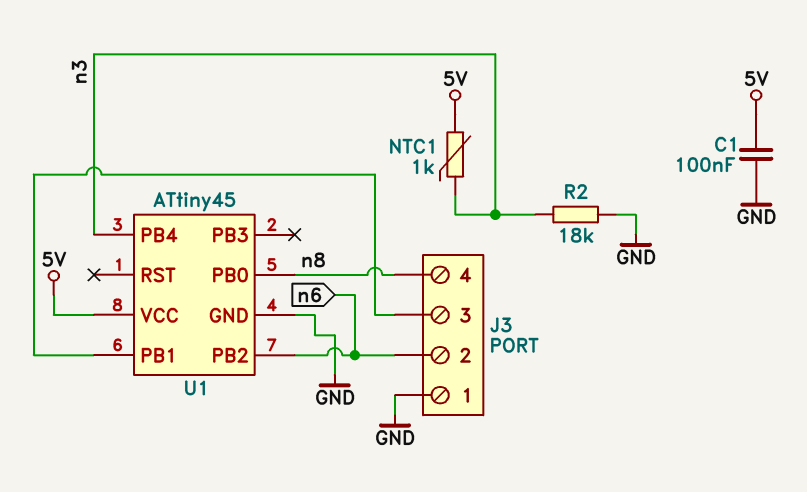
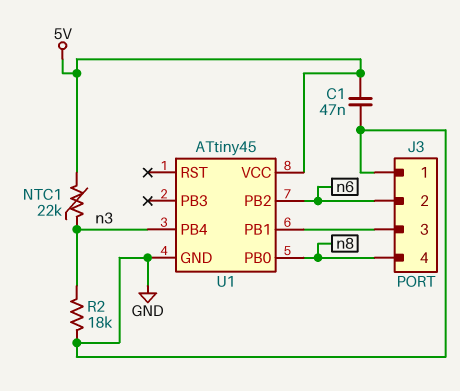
C1: 100nF (5V, GND) -> 47nF (5V, GND)
NTC1: 1k (5V, n3) -> 22k (5V, n3)

